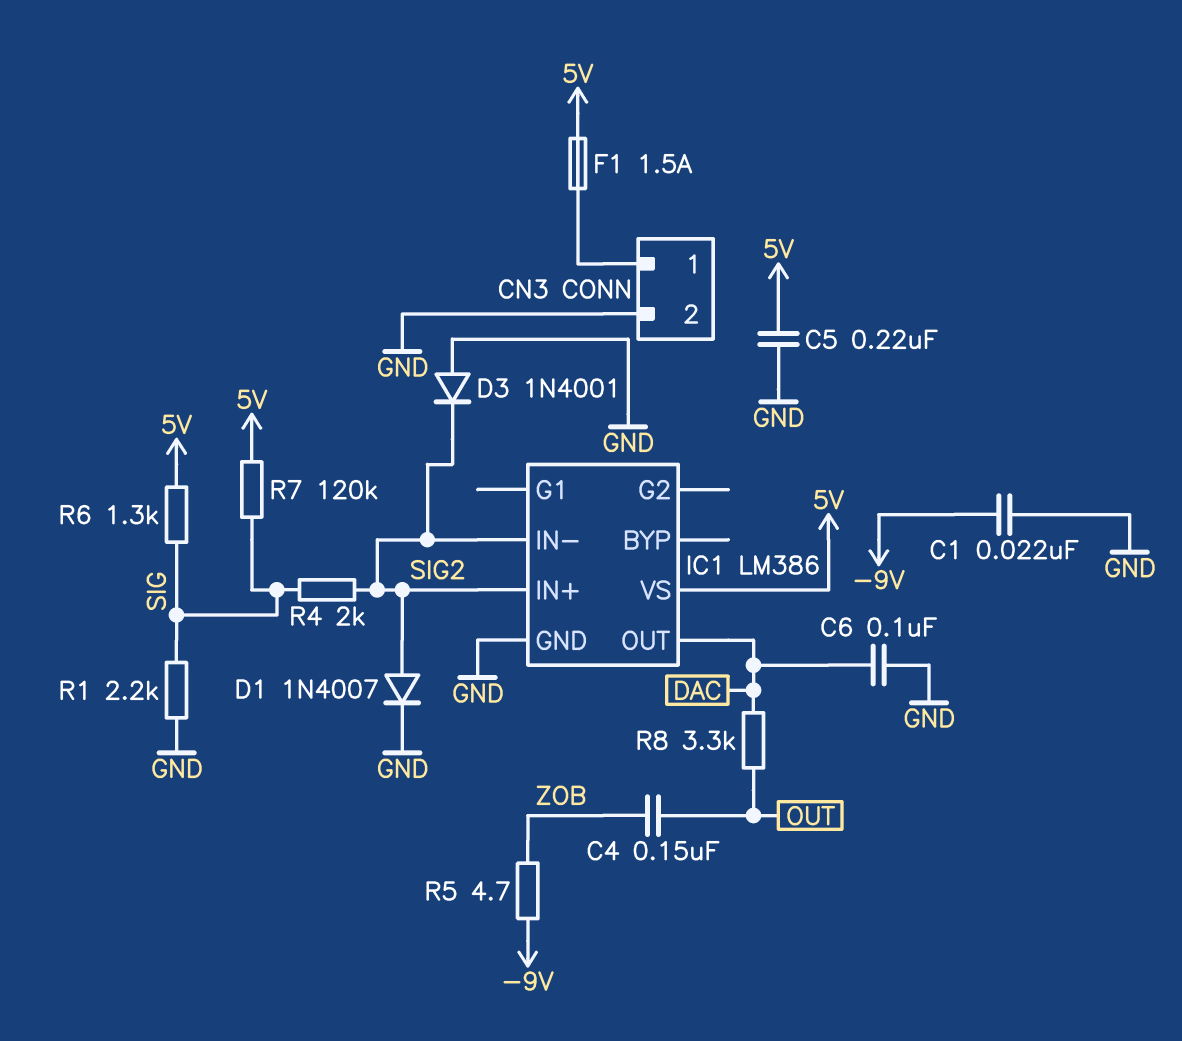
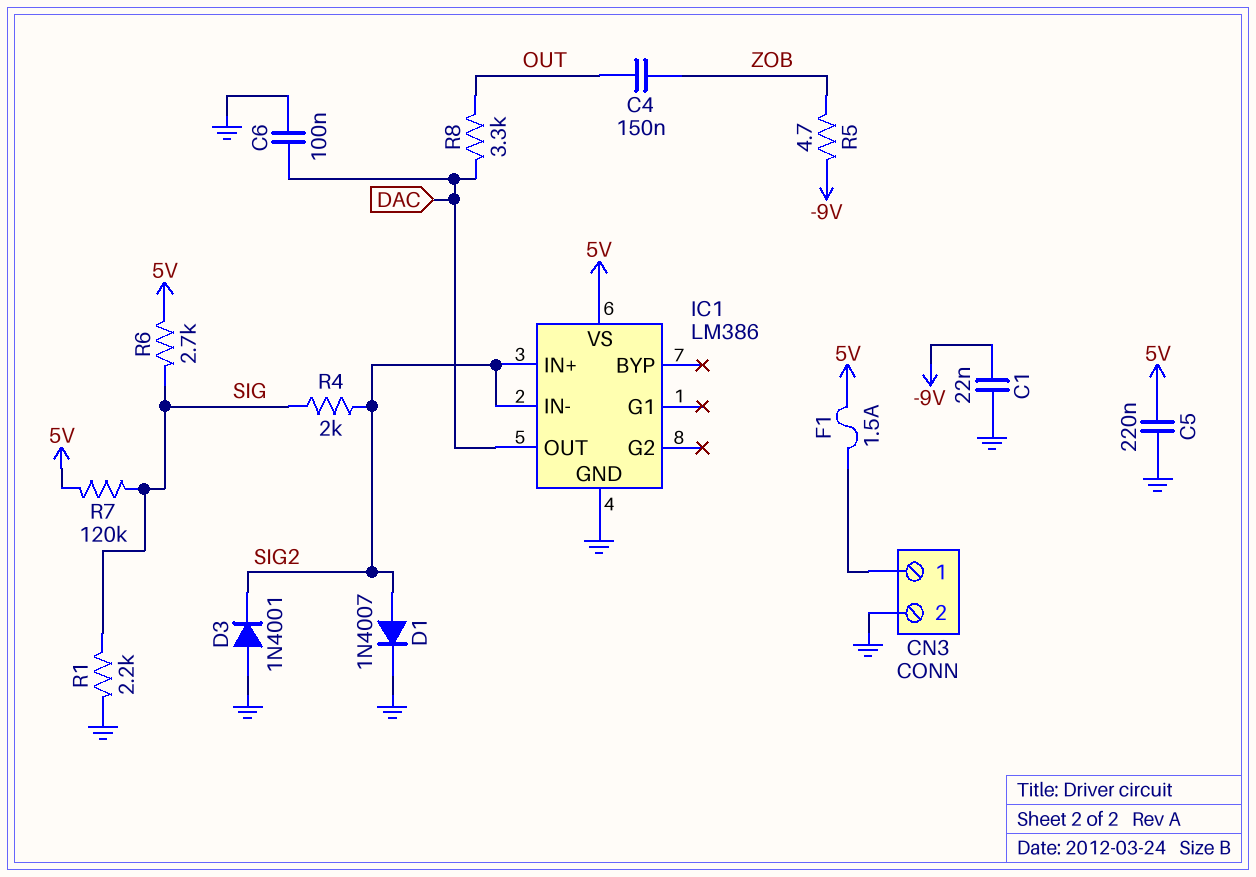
R6: 1.3k (5V, SIG) -> 2.7k (5V, SIG)

